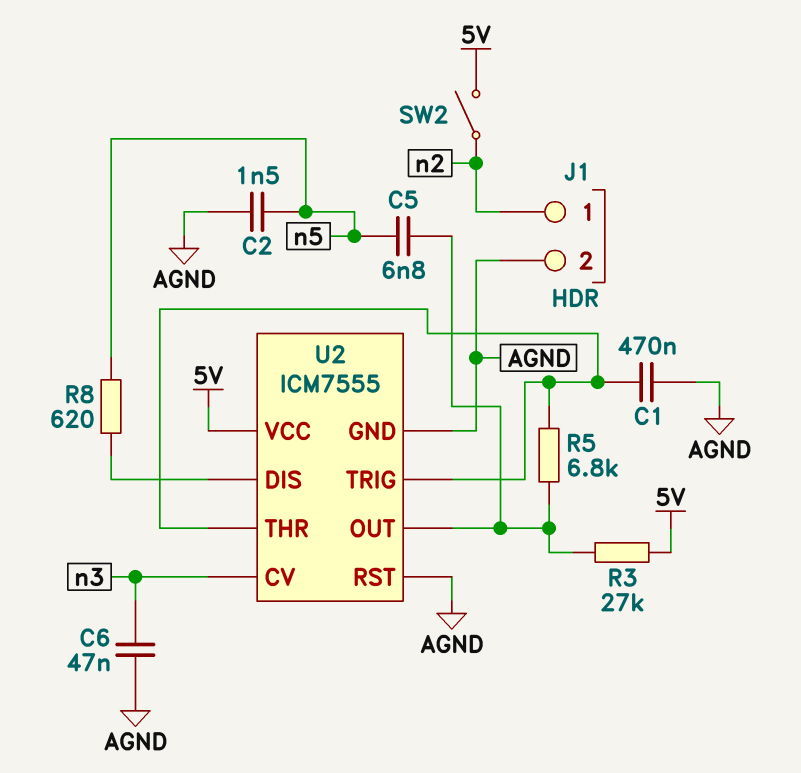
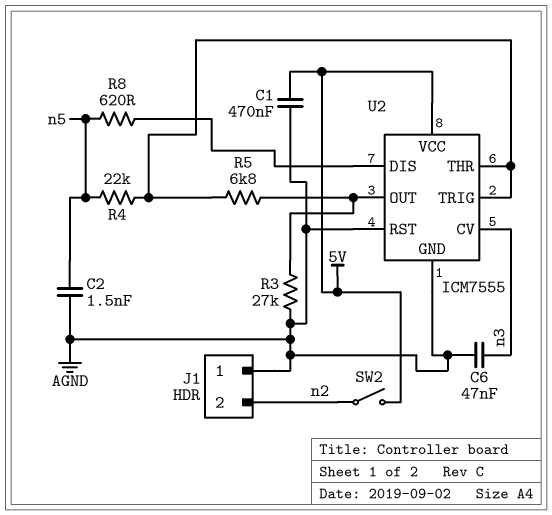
C1: 470nF (AGND, U2/THR) -> 470nF (5V, AGND)
C5: 6.8nF (U2/OUT, n5) -> none
J1 pin 1: n2 -> AGND
J1 pin 2: AGND -> n2
R3: 27k (5V, U2/OUT) -> 27k (AGND, U2/OUT)
R4: none -> 22k (U2/THR, n5)

